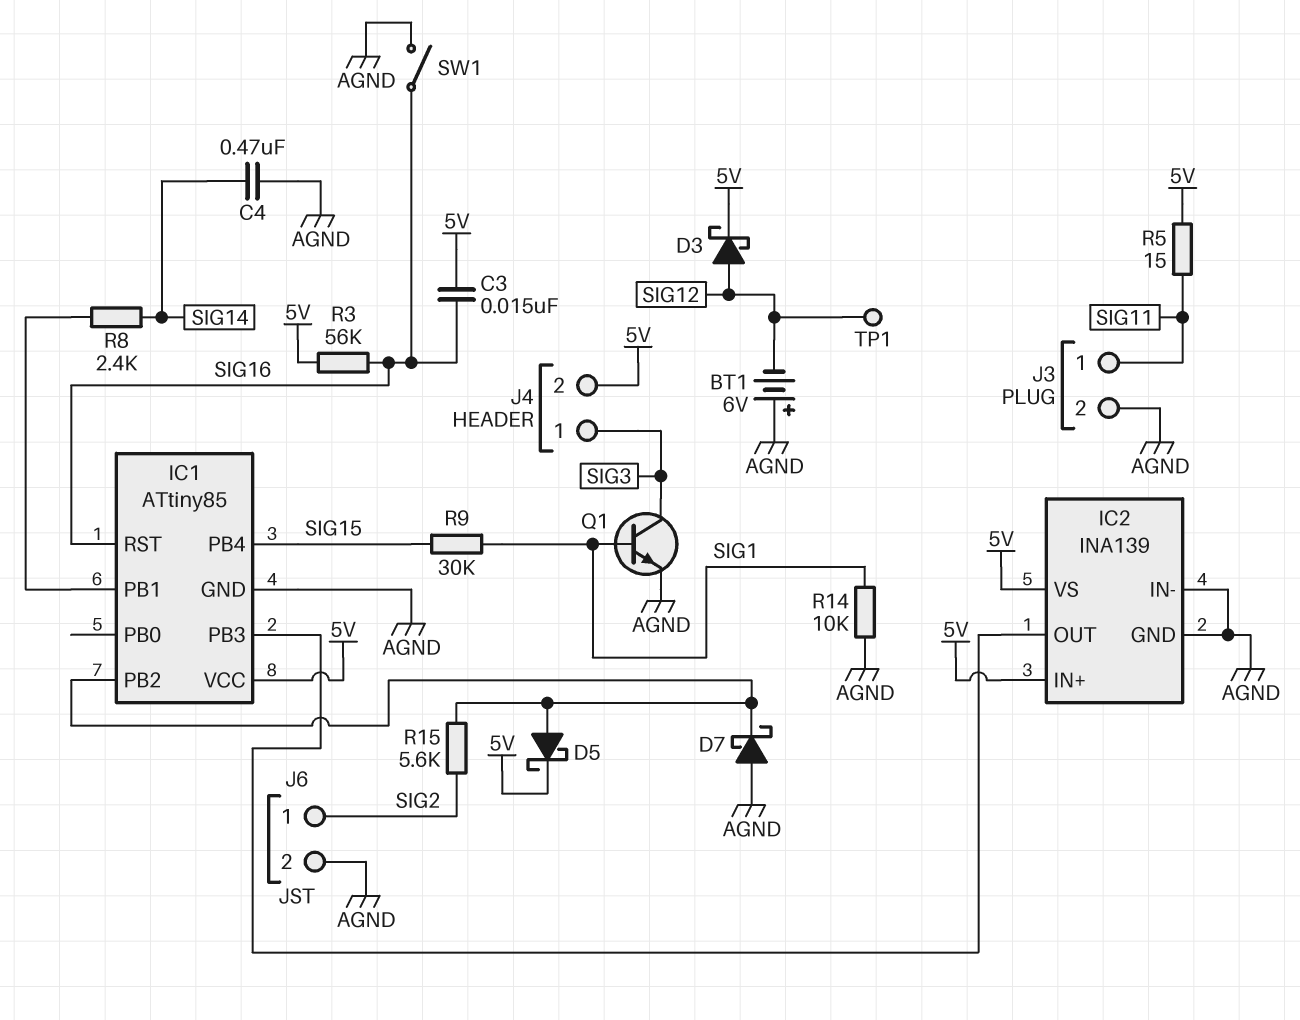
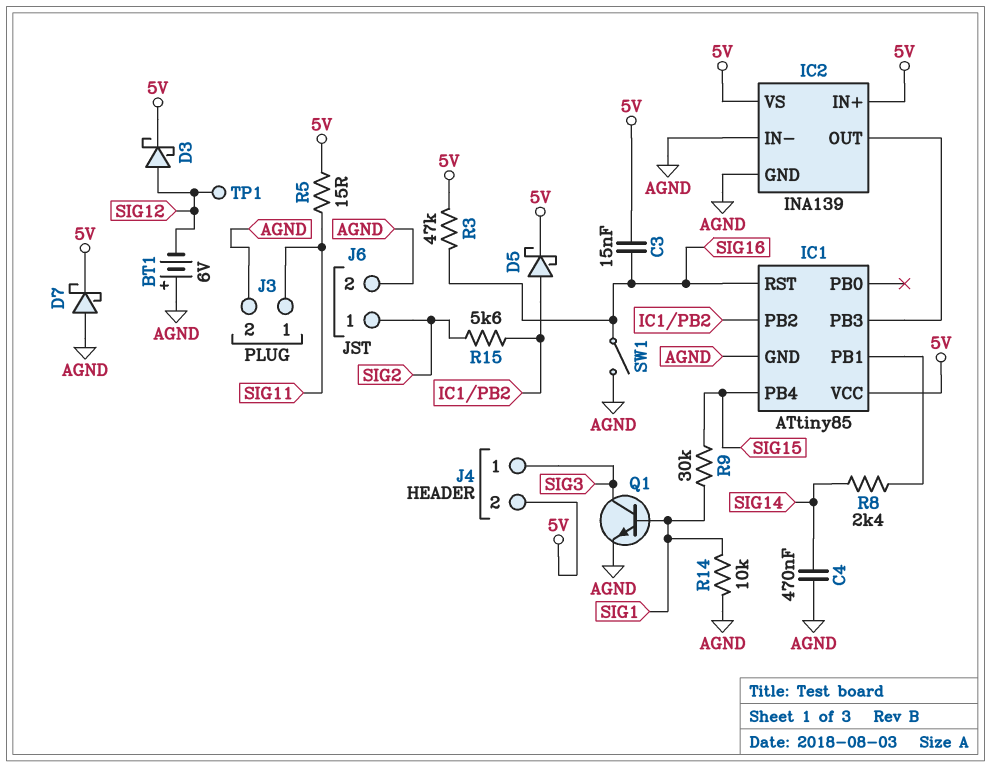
D7: schottky (A AGND, K IC1/PB2) -> schottky (A AGND, K 5V)
R3: 56k (5V, SIG16) -> 47k (5V, SIG16)

